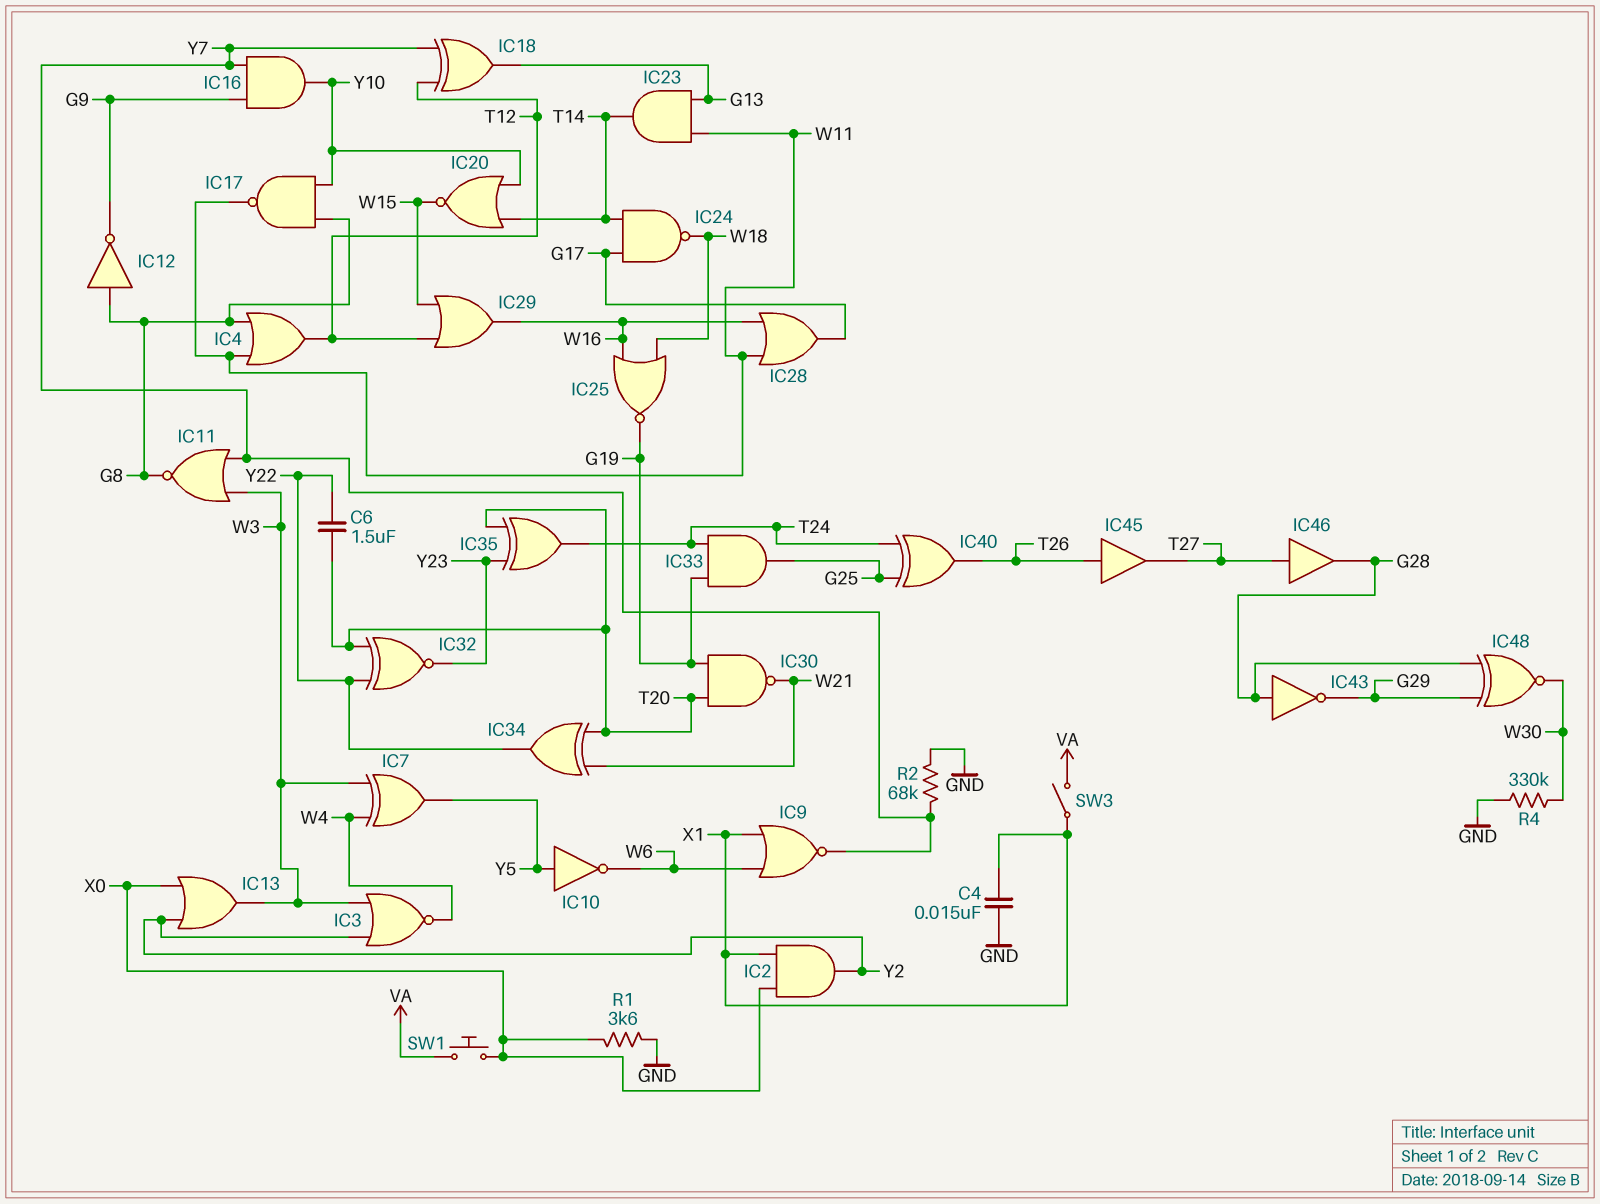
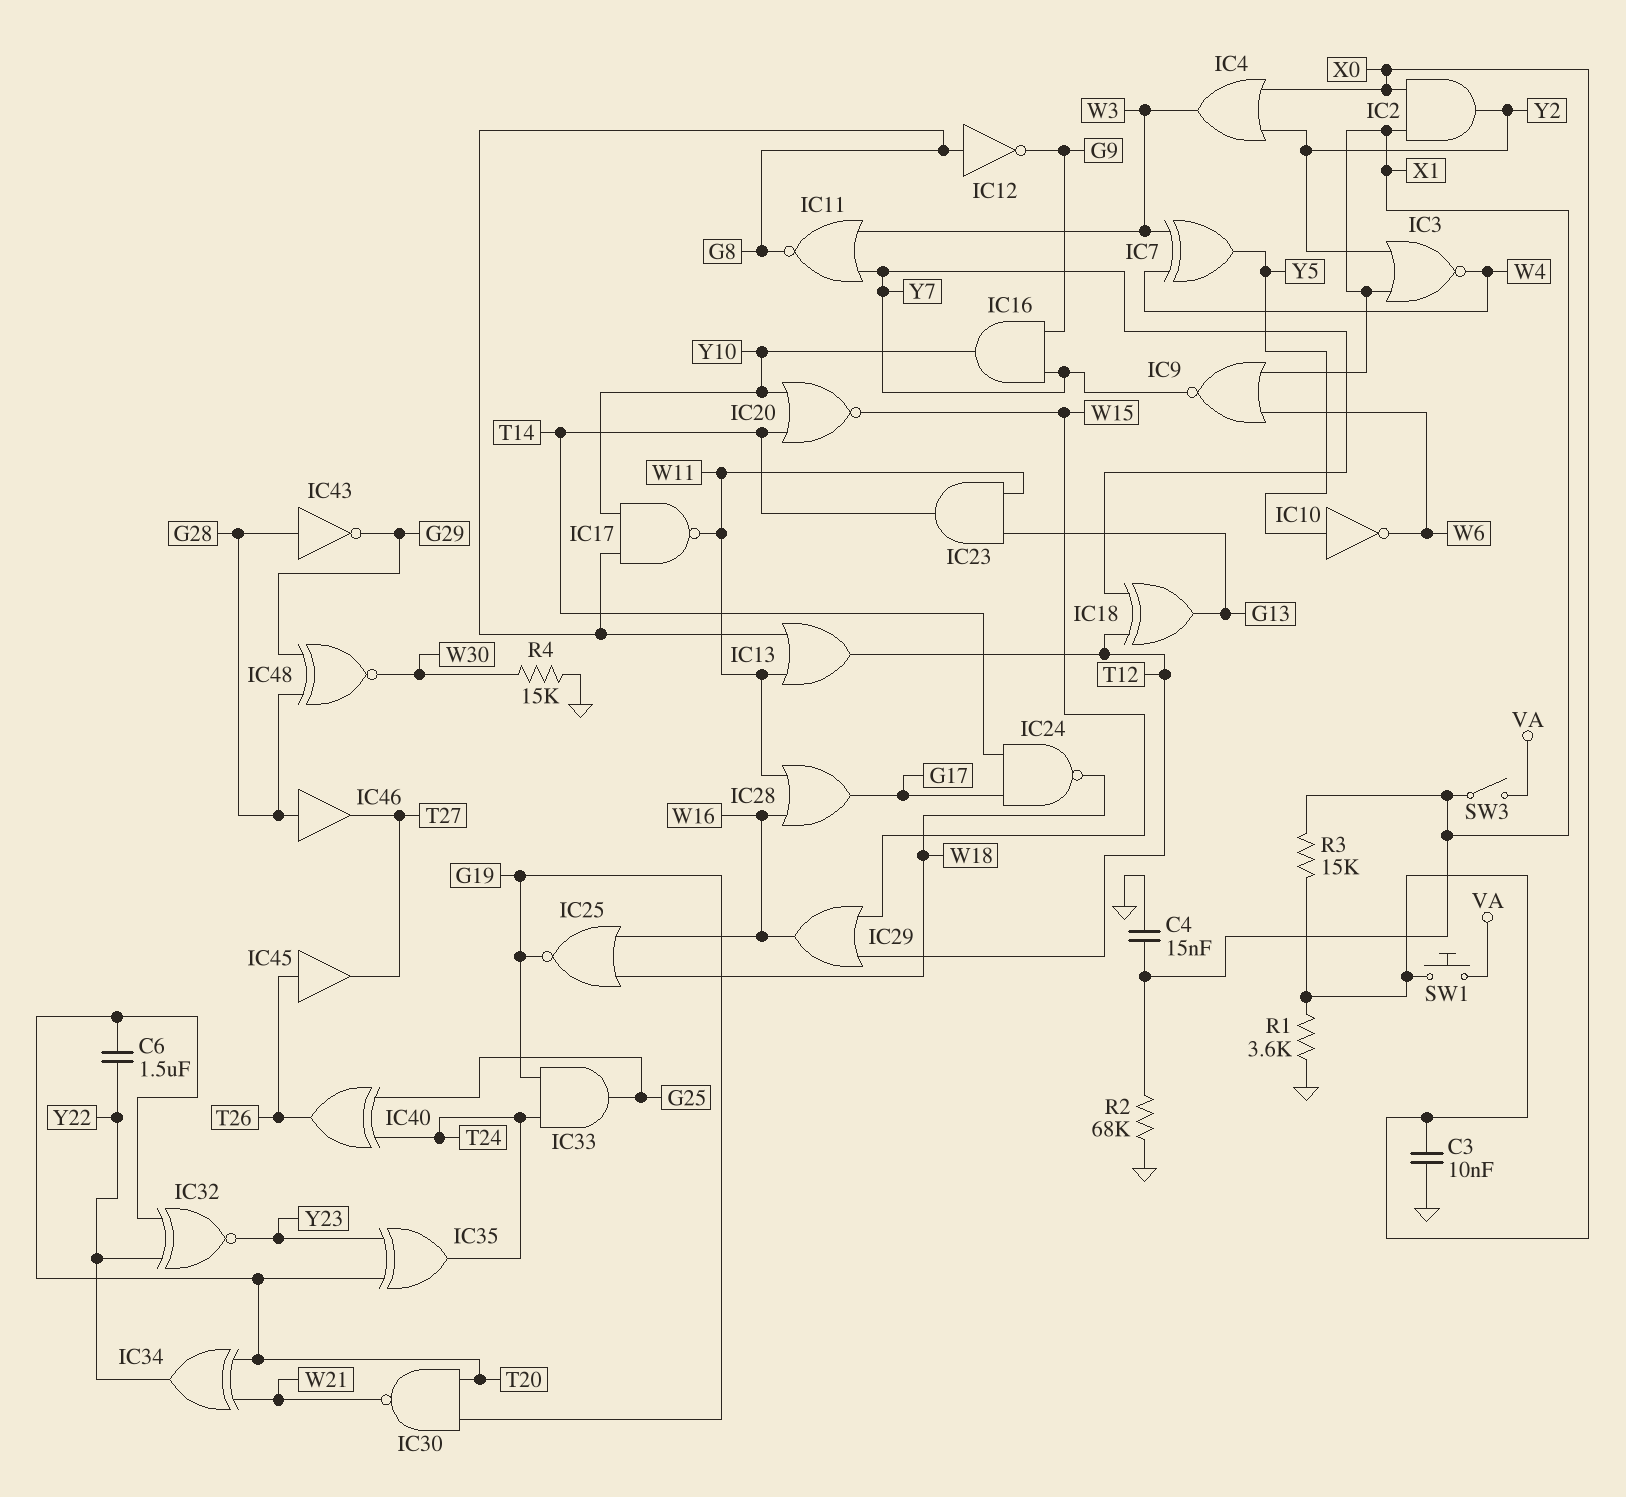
C3: none -> 10nF (GND, X0)
IC3: NOR (in W3, in Y2, out W4) -> NOR (in X1, in Y2, out W4)
IC4: OR (in G8, in W11, out T12) -> OR (in X0, in Y2, out W3)
IC13: OR (in X0, in Y2, out W3) -> OR (in G8, in W11, out T12)
IC46: buffer (in T27, out G28) -> buffer (in G28, out T27)
R2: 68k (GND, Y7) -> 68k (GND, X1)
R3: none -> 15k (X0, X1)
R4: 330k (GND, W30) -> 15k (GND, W30)

